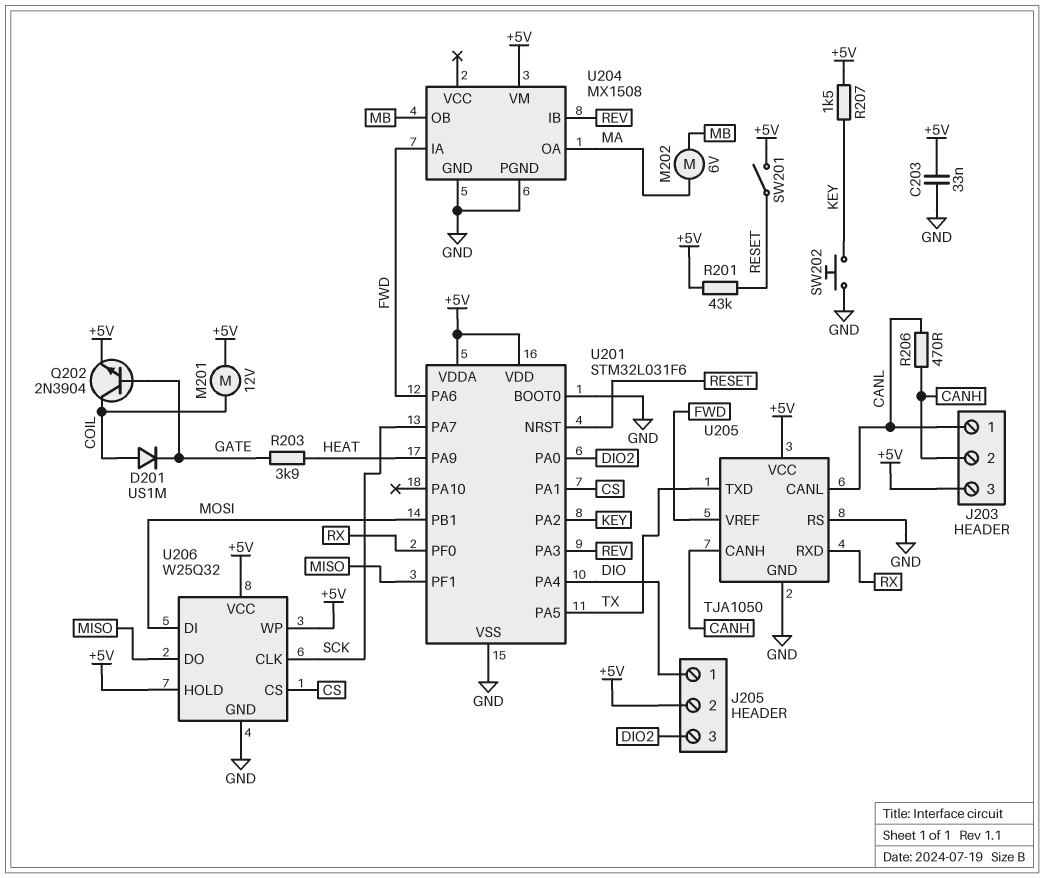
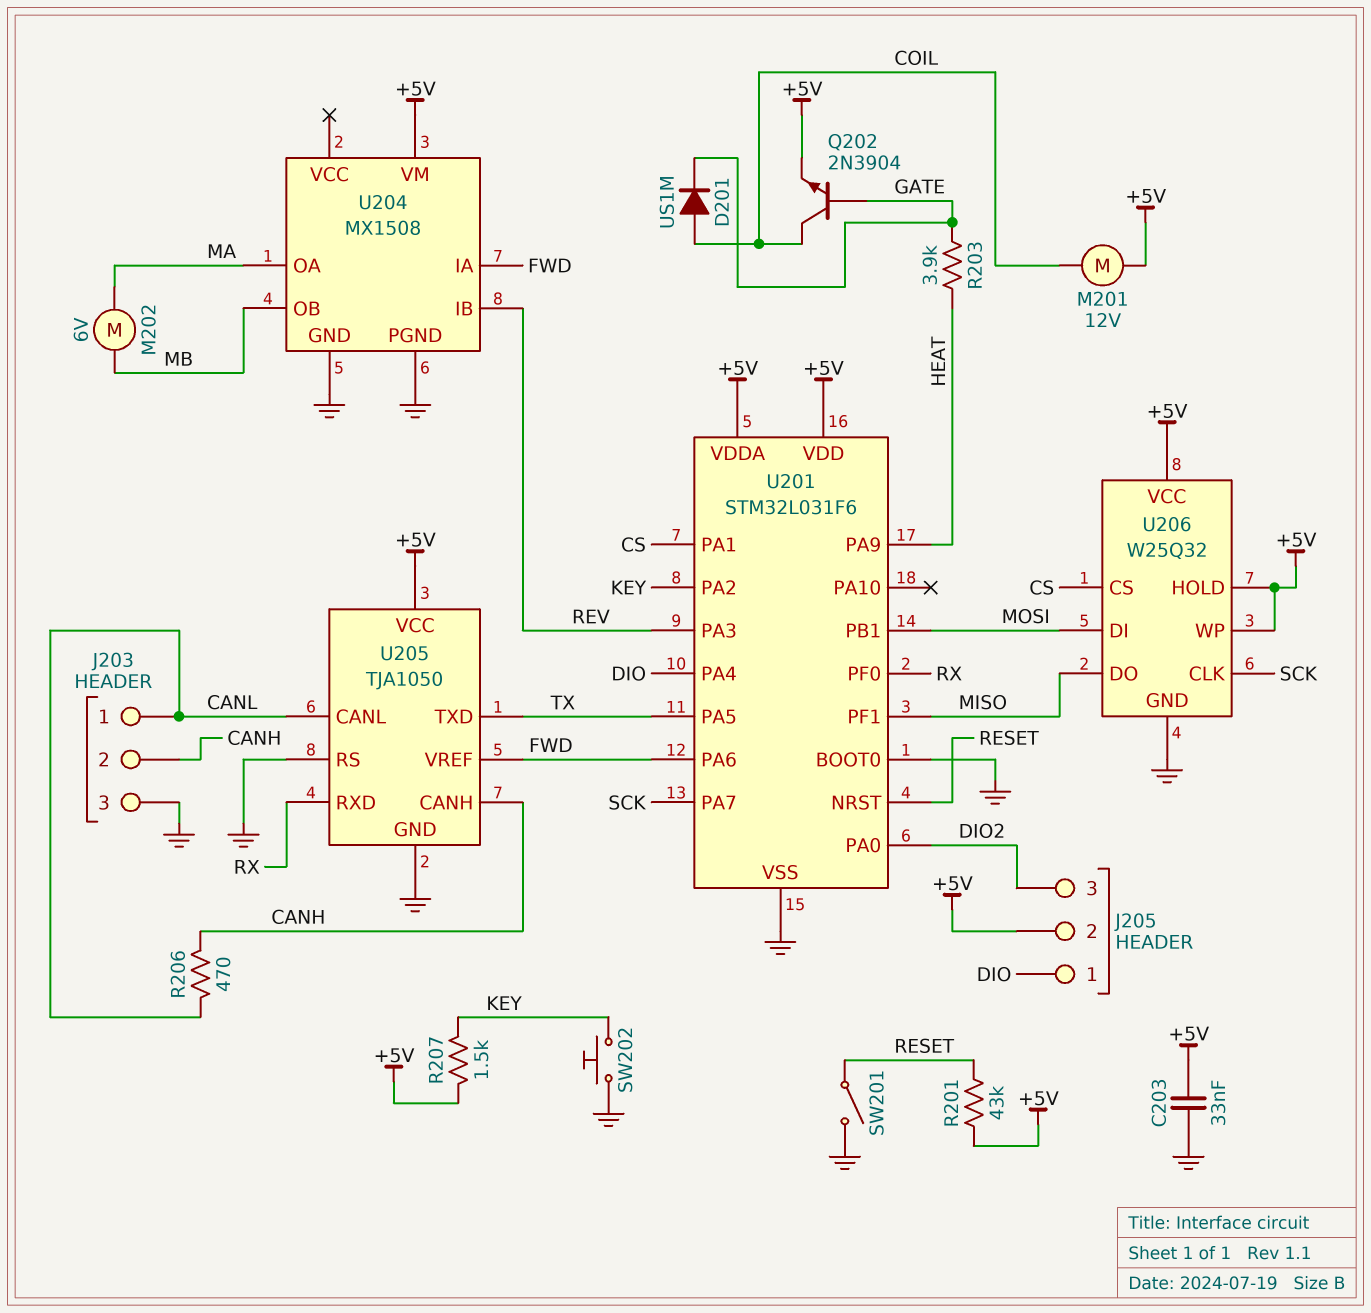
J203 pin 3: +5V -> GND
SW201: switch (+5V, RESET) -> switch (GND, RESET)

